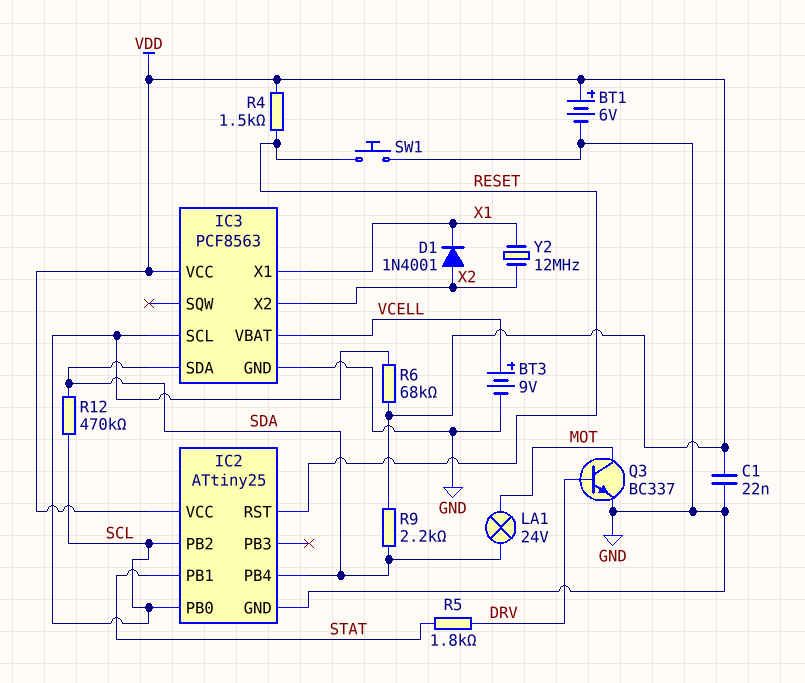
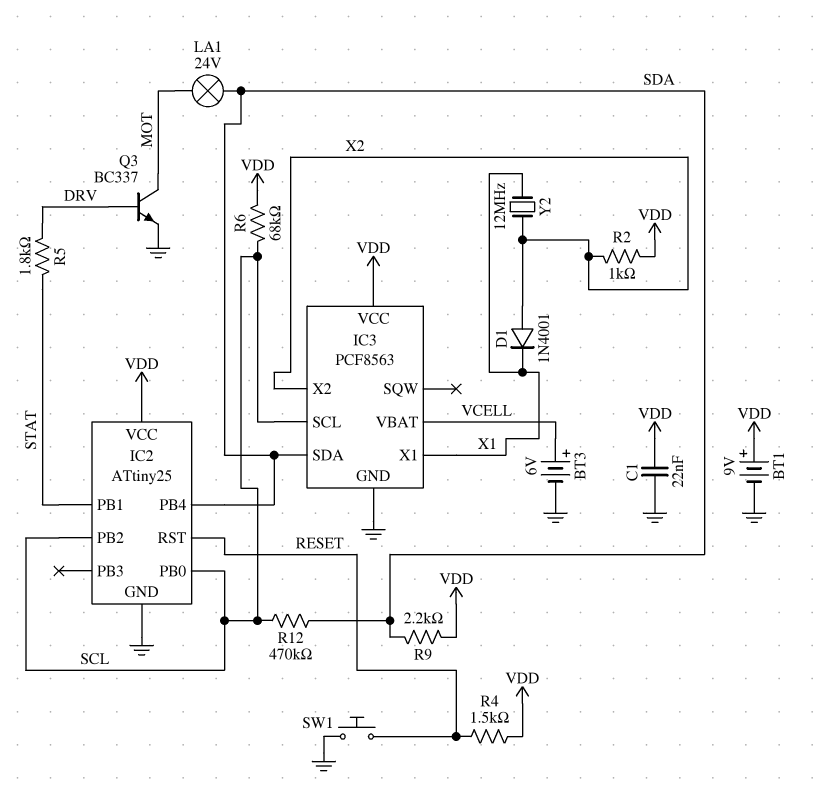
BT1: 6V (plus VDD, minus GND) -> 9V (plus VDD, minus GND)
BT3: 9V (plus VCELL, minus GND) -> 6V (plus VCELL, minus GND)
R2: none -> 1k (VDD, X2)

